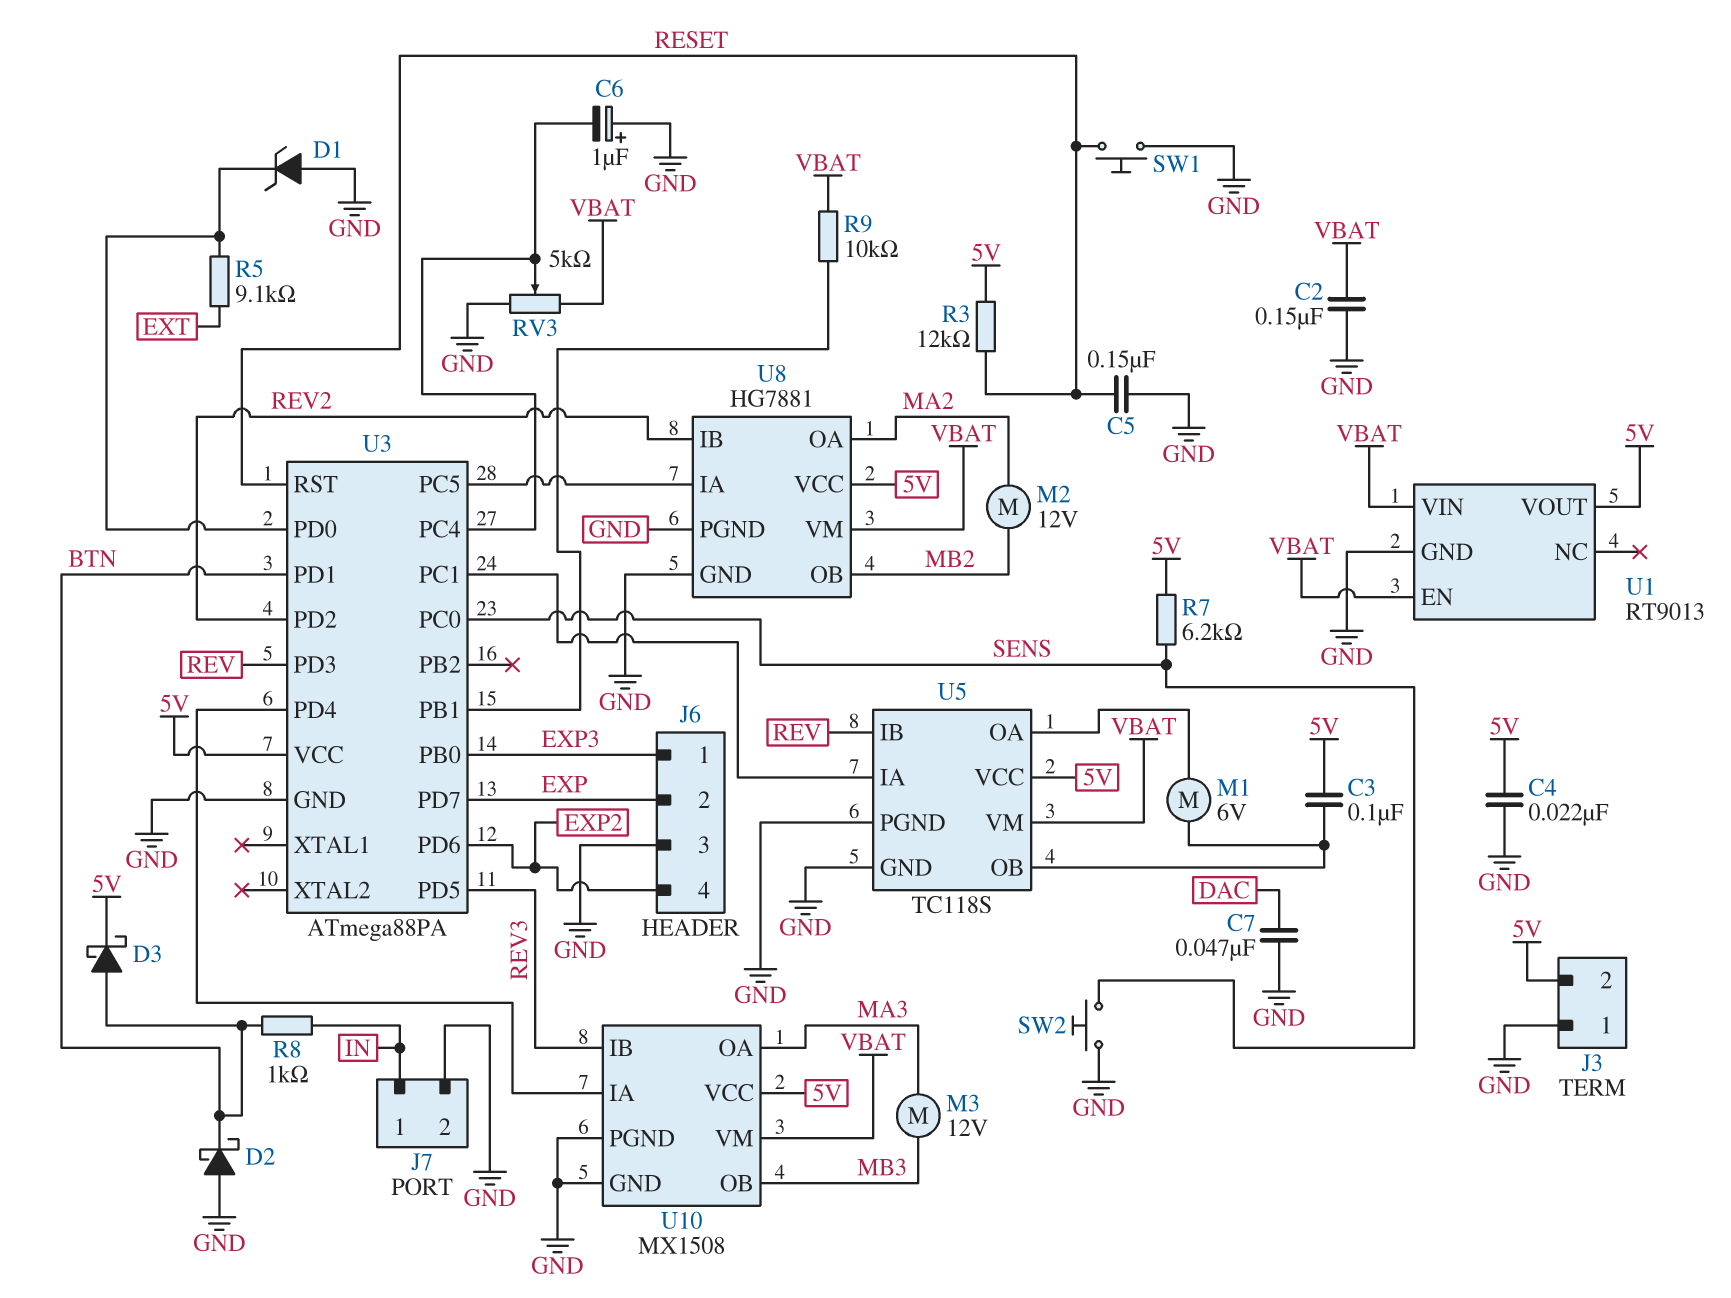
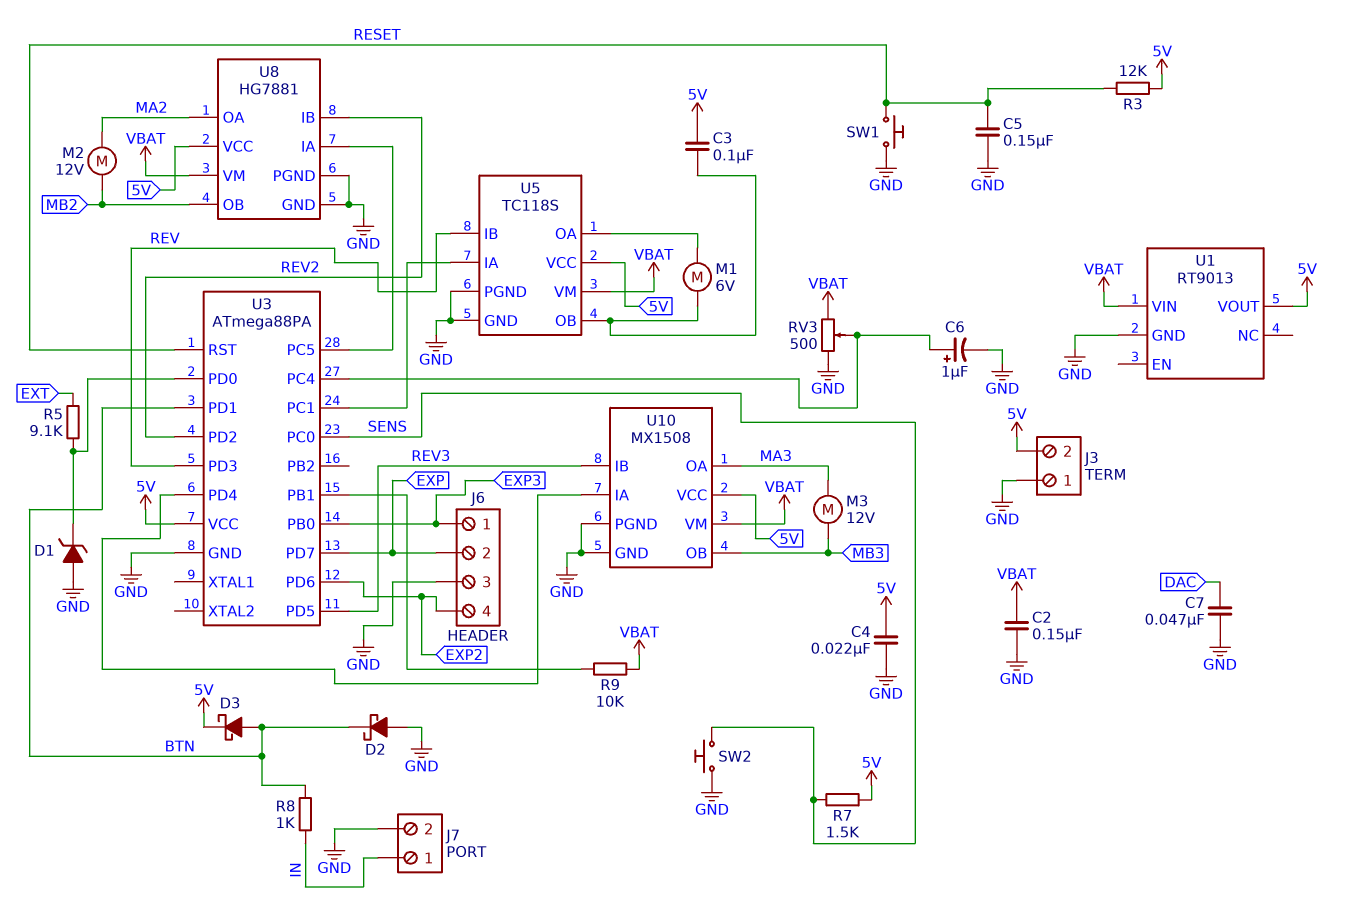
C6: 1uF (plus GND, minus U3/PC4) -> 1uF (plus U3/PC4, minus GND)
R7: 6.2k (5V, SENS) -> 1.5k (5V, SENS)
RV3: 5k (GND, VBAT, wiper U3/PC4) -> 500 (GND, VBAT, wiper U3/PC4)
U1 pin EN: VBAT -> none

